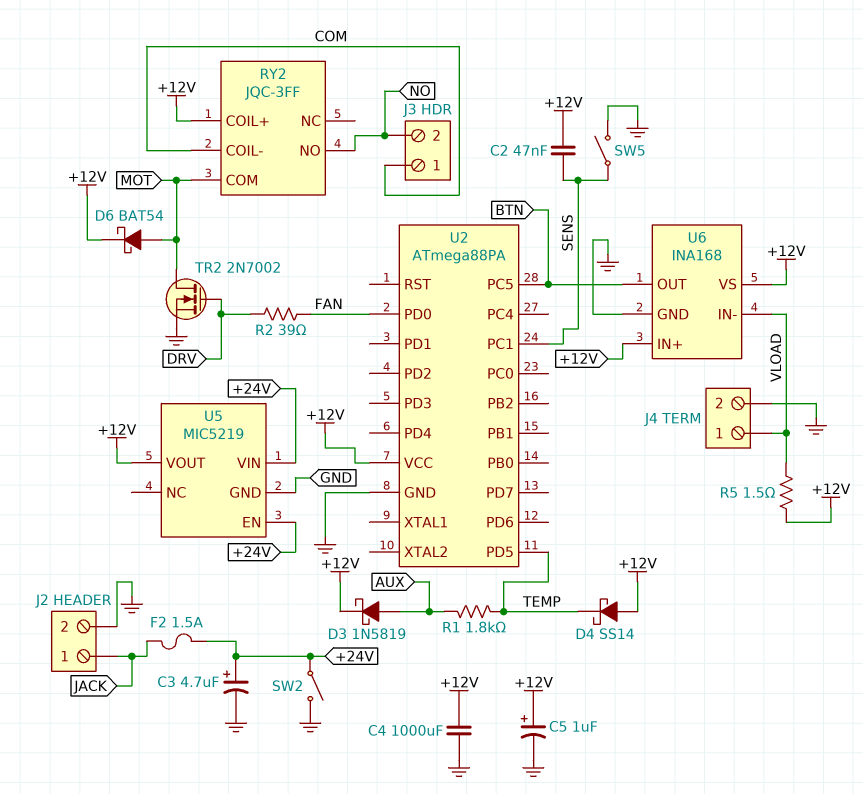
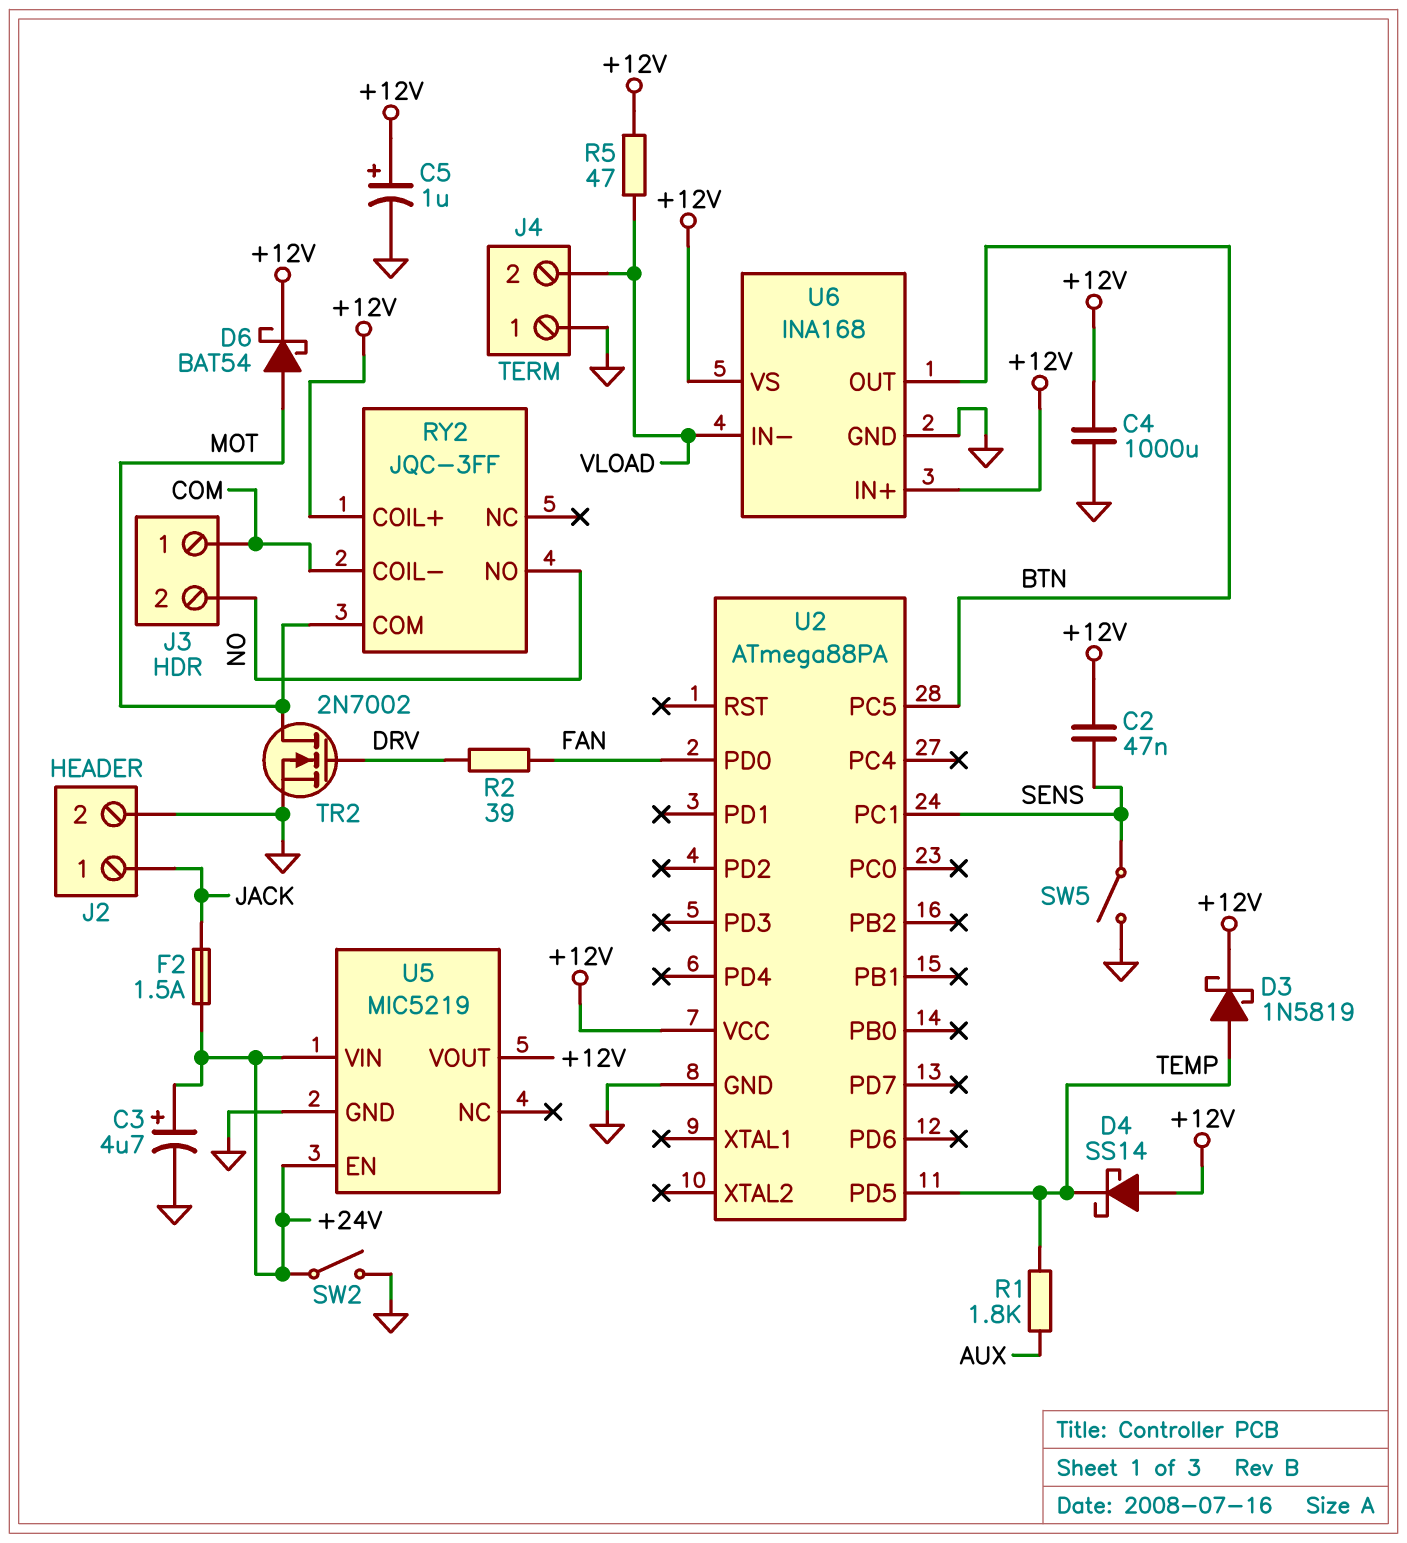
D3: schottky 1N5819 (A AUX, K +12V) -> schottky 1N5819 (A TEMP, K +12V)
J4 pin 1: VLOAD -> GND
J4 pin 2: GND -> VLOAD
R5: 1.5 (+12V, VLOAD) -> 47 (+12V, VLOAD)

